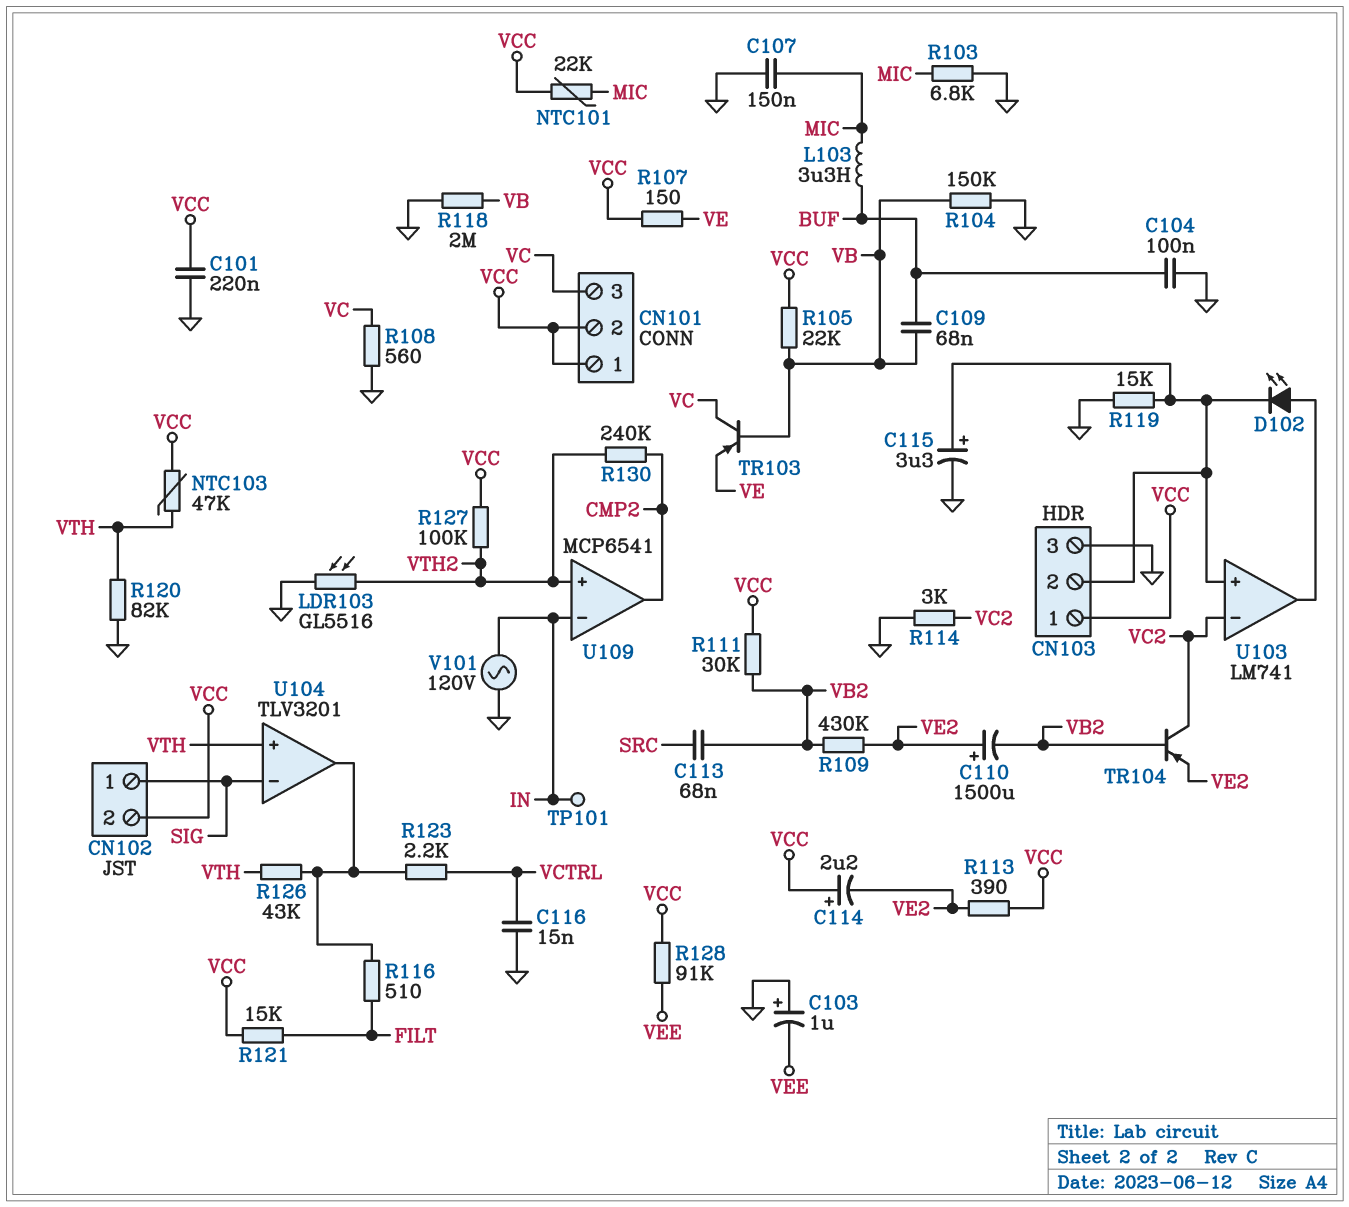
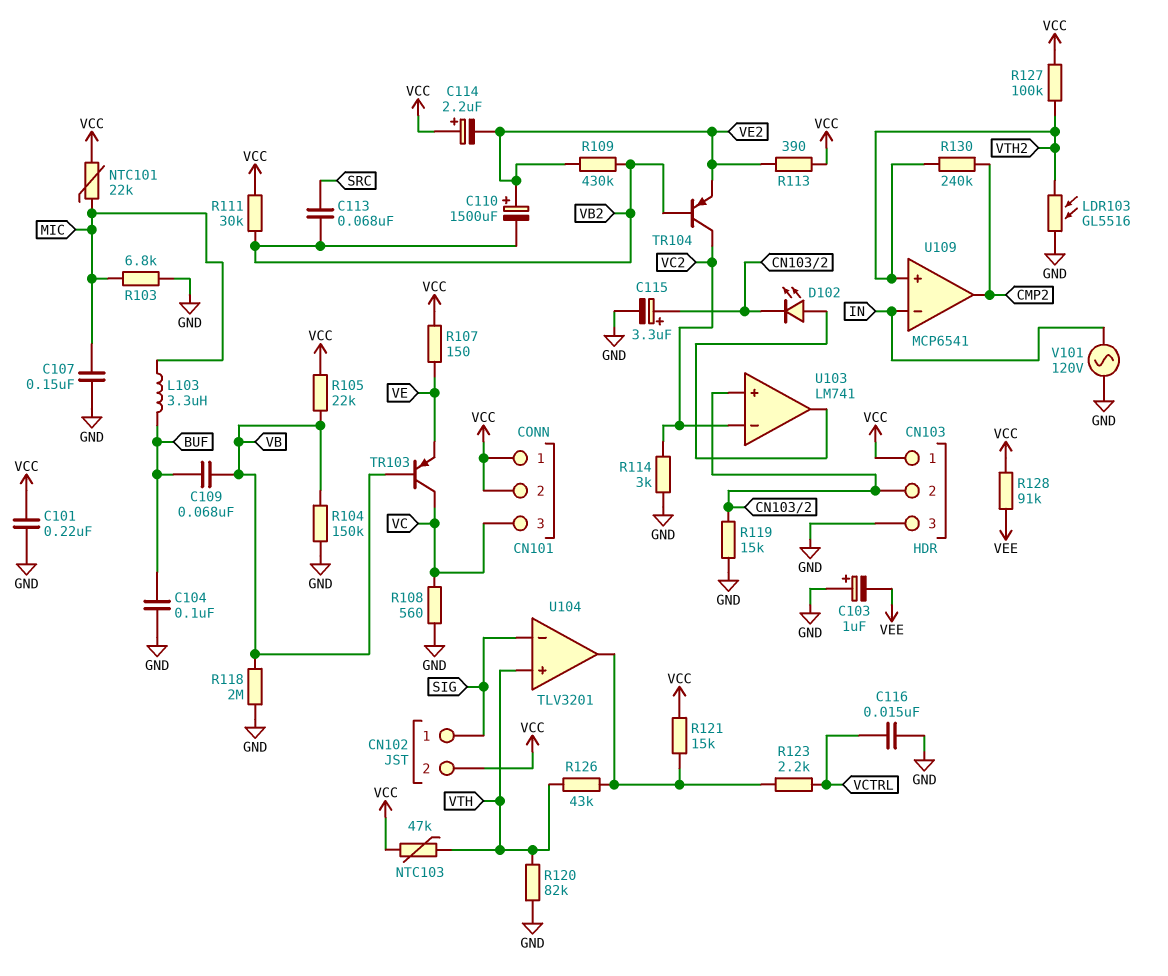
R116: 510 (FILT, U104/out) -> none
R121: 15k (FILT, VCC) -> 15k (U104/out, VCC)
TP101: test point (IN) -> none

